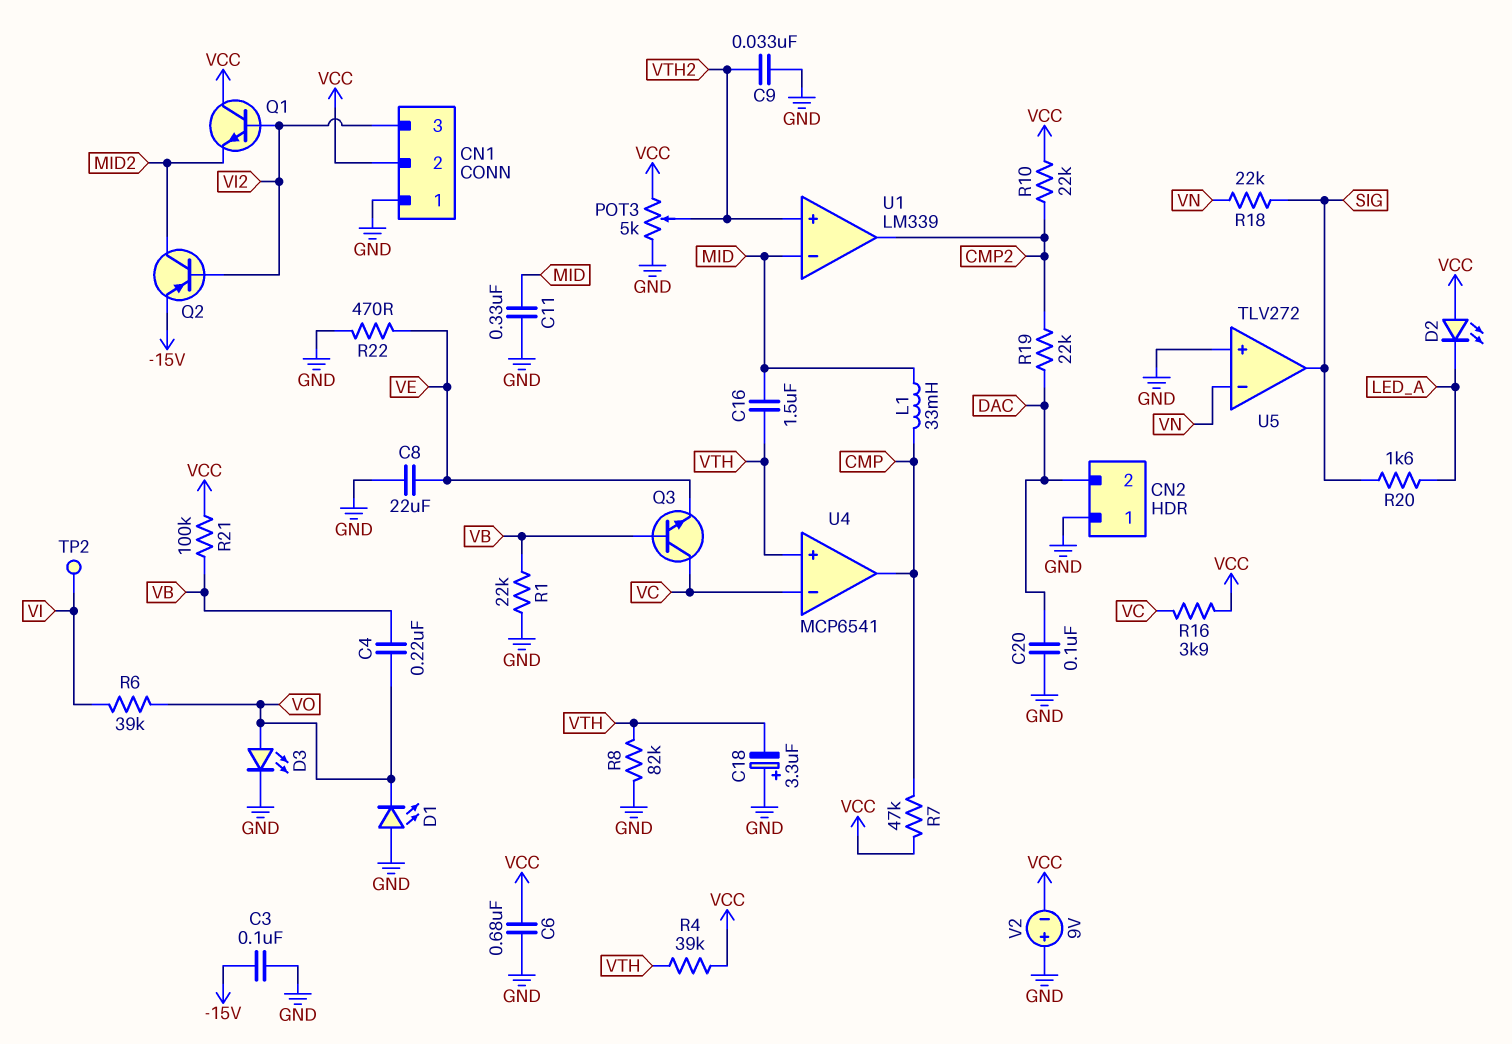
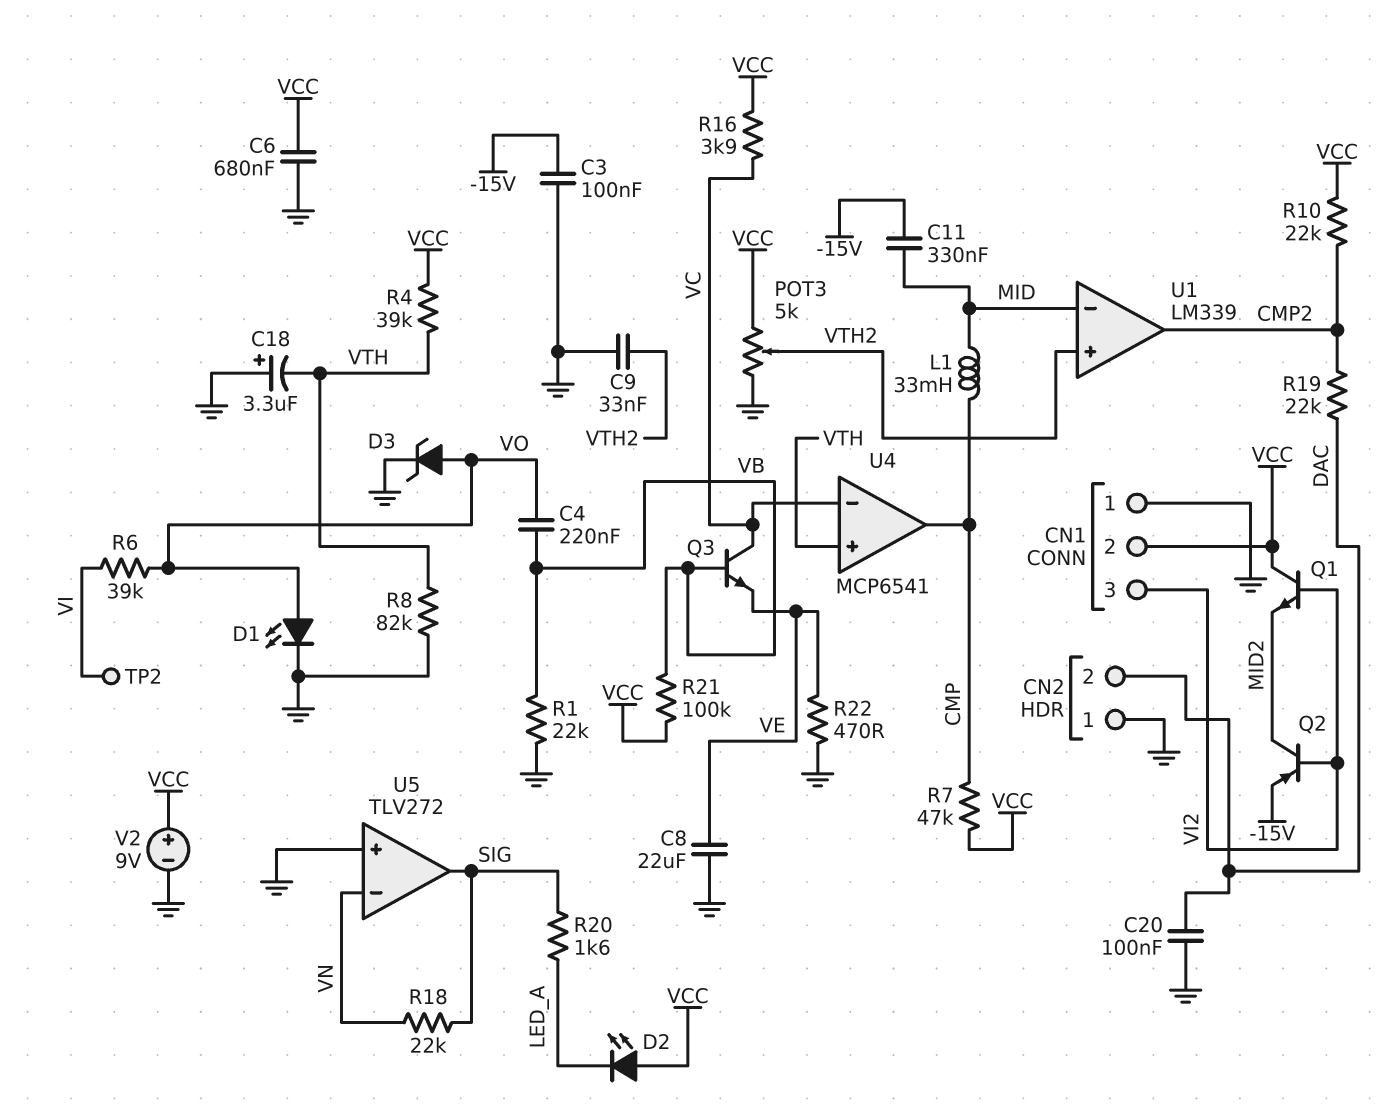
C11: 330nF (GND, MID) -> 330nF (-15V, MID)
C16: 1.5uF (MID, VTH) -> none
D1: LED (A GND, K VO) -> LED (A VO, K GND)
D3: LED (A VO, K GND) -> zener (A VO, K GND)
V2: 9V (plus GND, minus VCC) -> 9V (plus VCC, minus GND)

